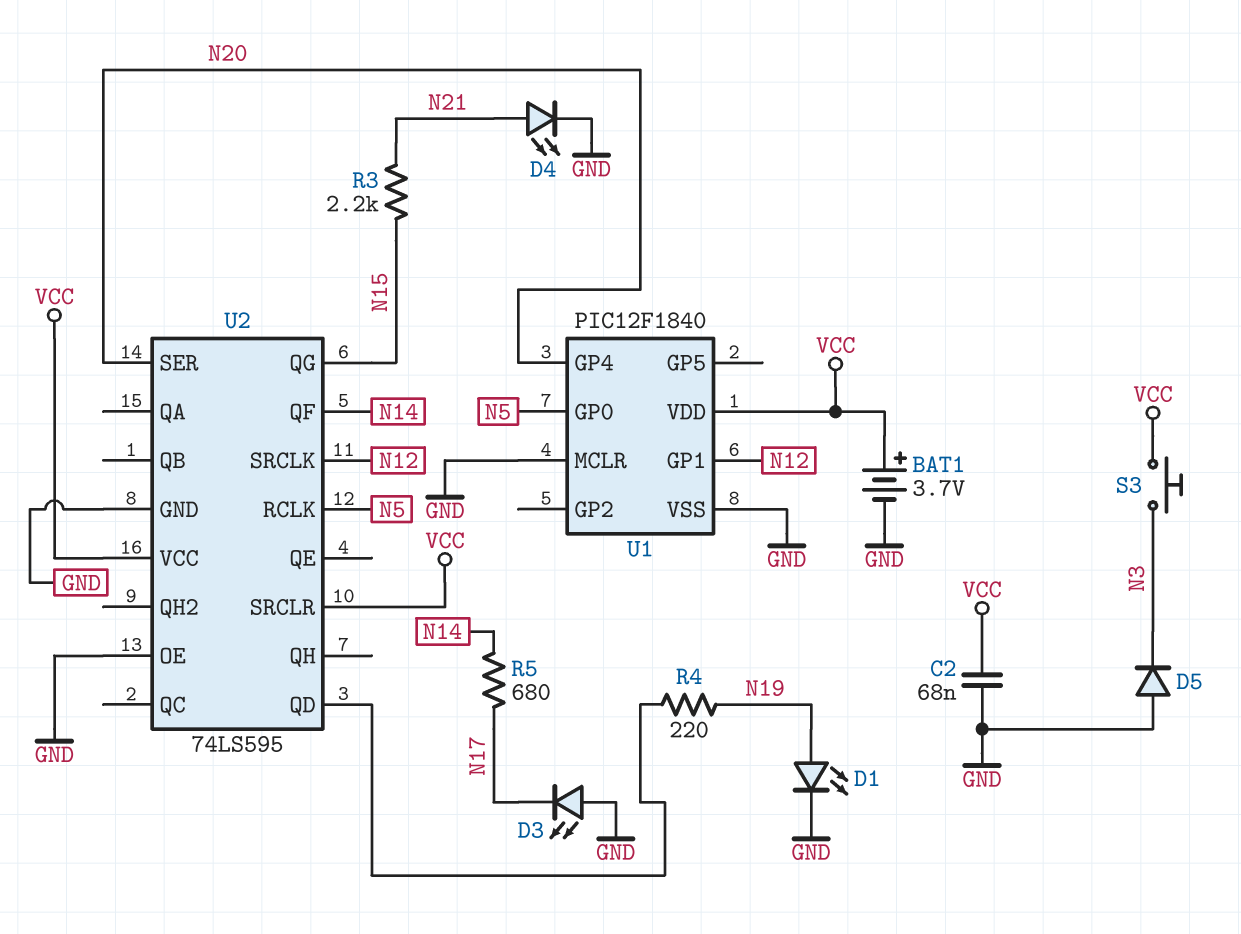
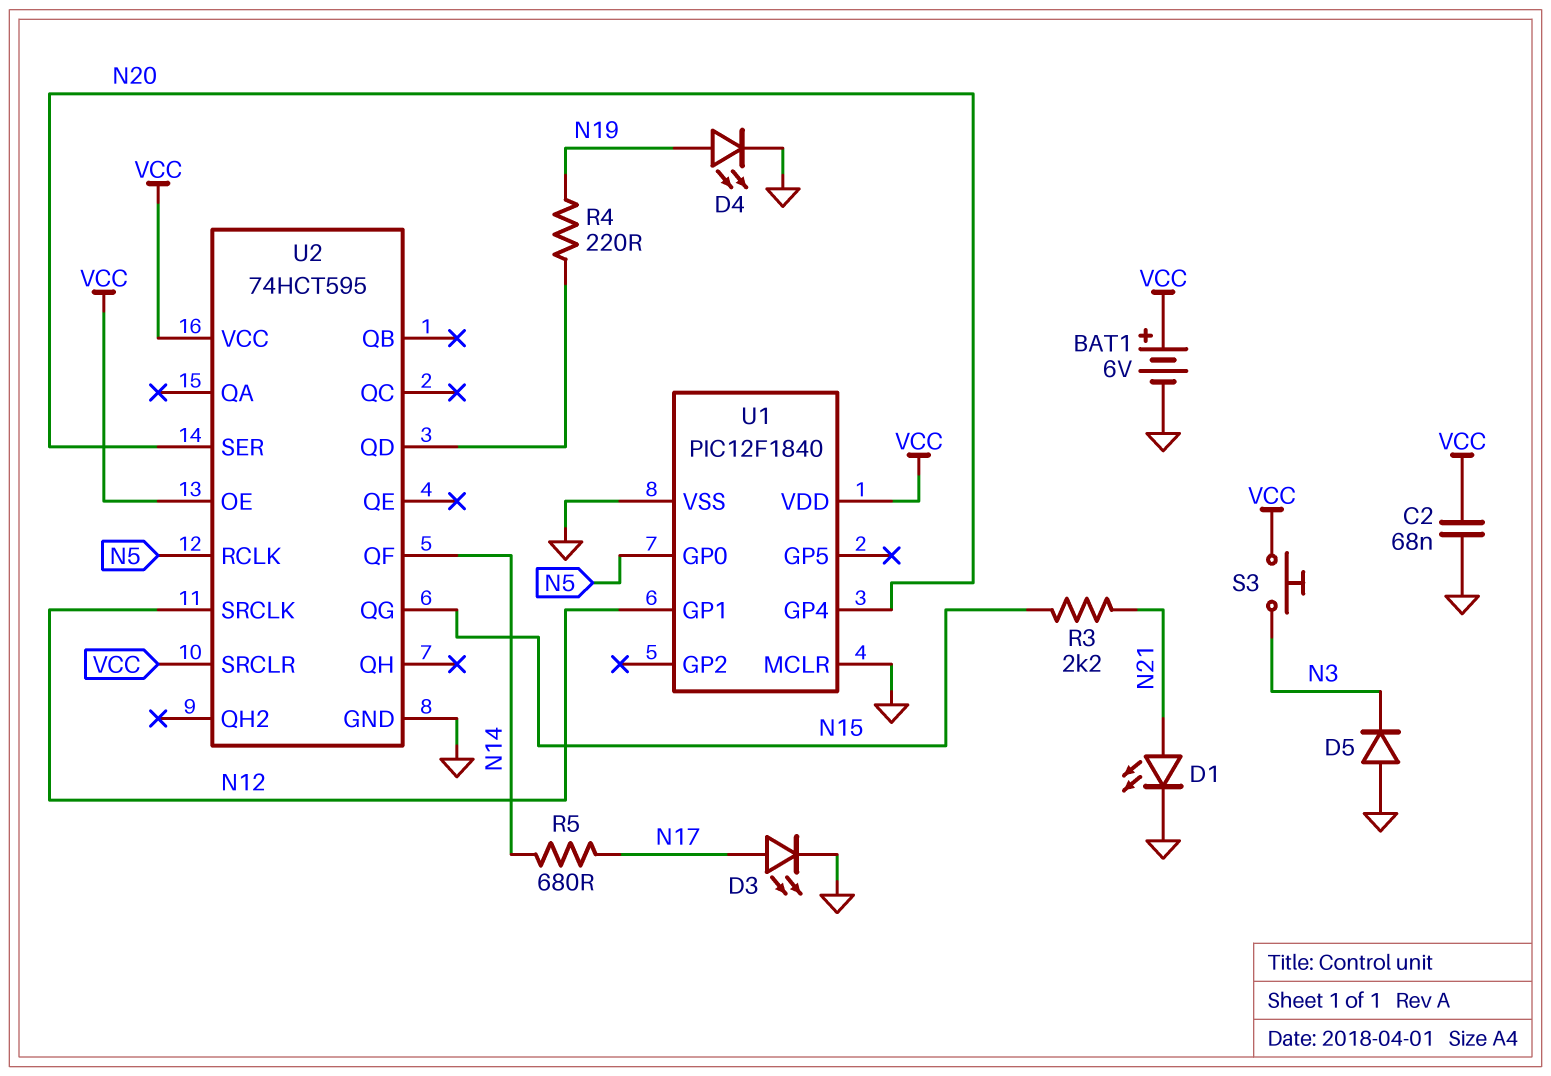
BAT1: 3.7V (plus VCC, minus GND) -> 6V (plus VCC, minus GND)
D1: LED (A N19, K GND) -> LED (A N21, K GND)
D3: LED (A GND, K N17) -> LED (A N17, K GND)
D4: LED (A N21, K GND) -> LED (A N19, K GND)
U2: 74LS595 -> 74HCT595
U2 pin OE: GND -> VCC

